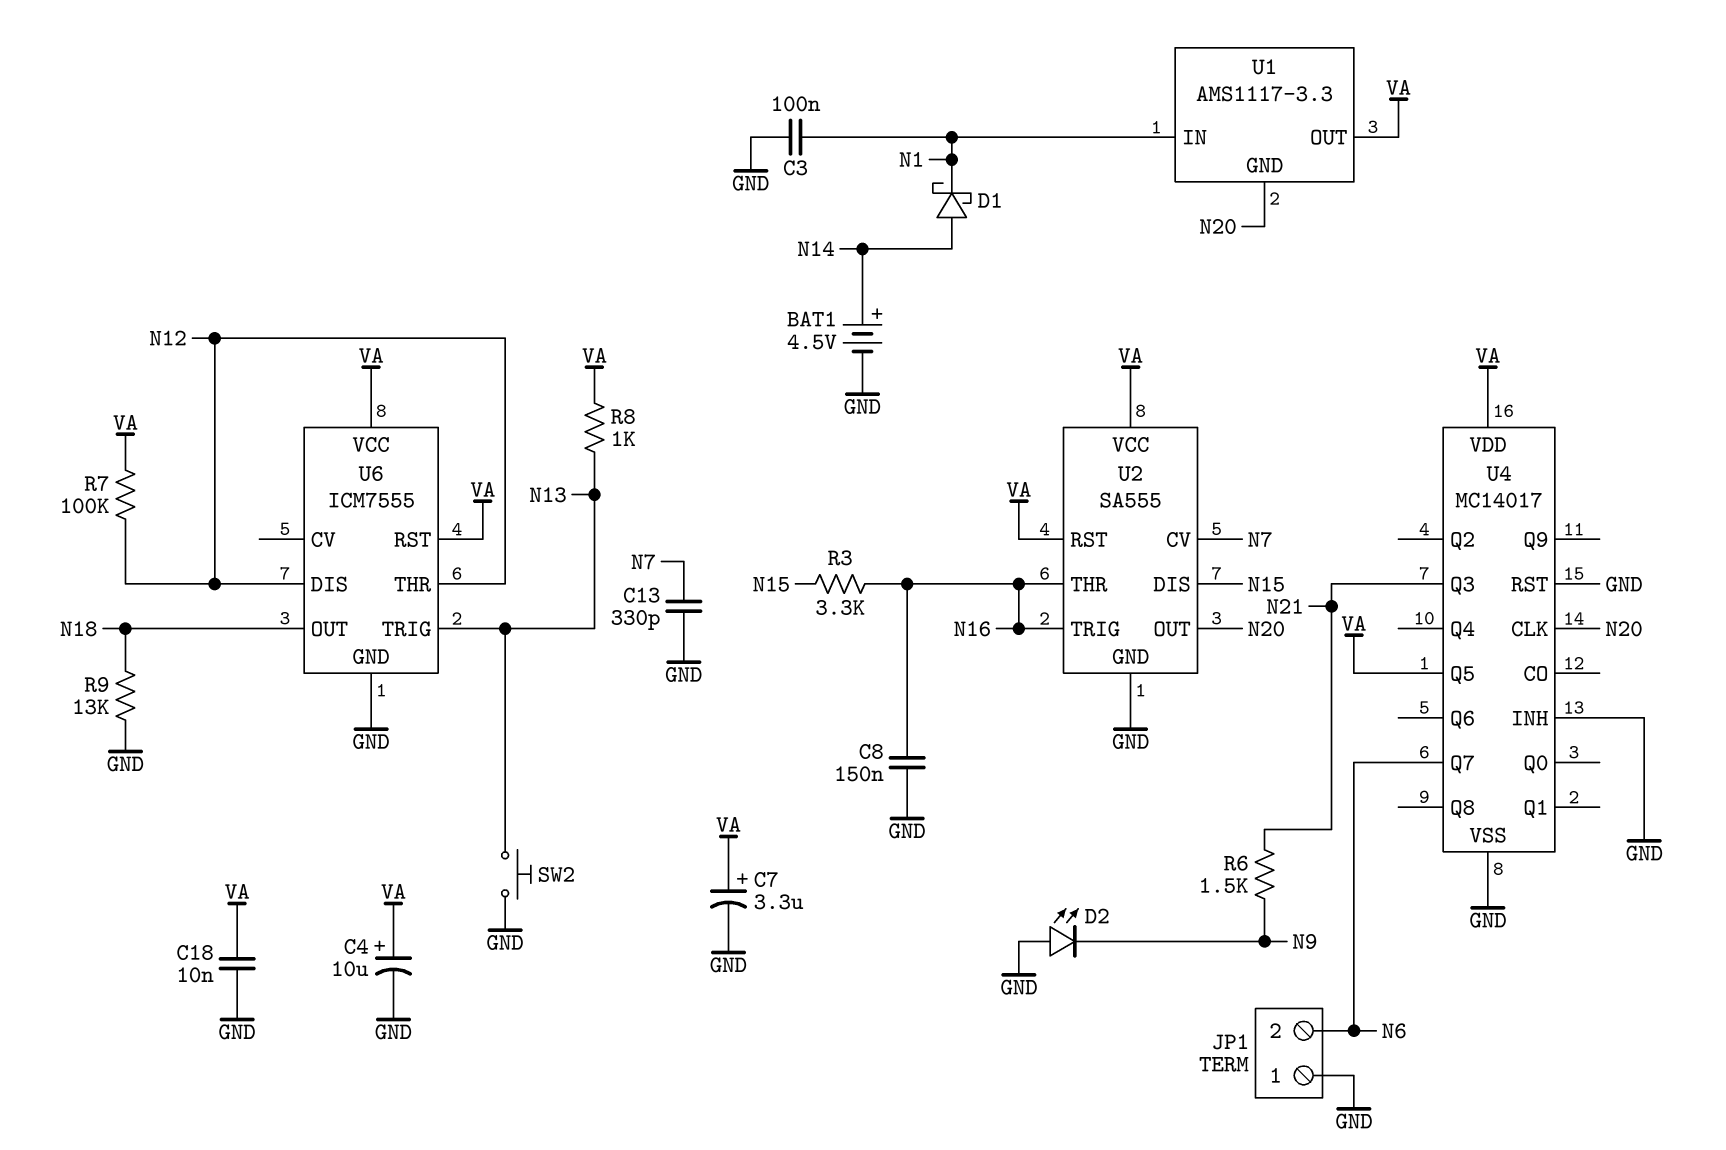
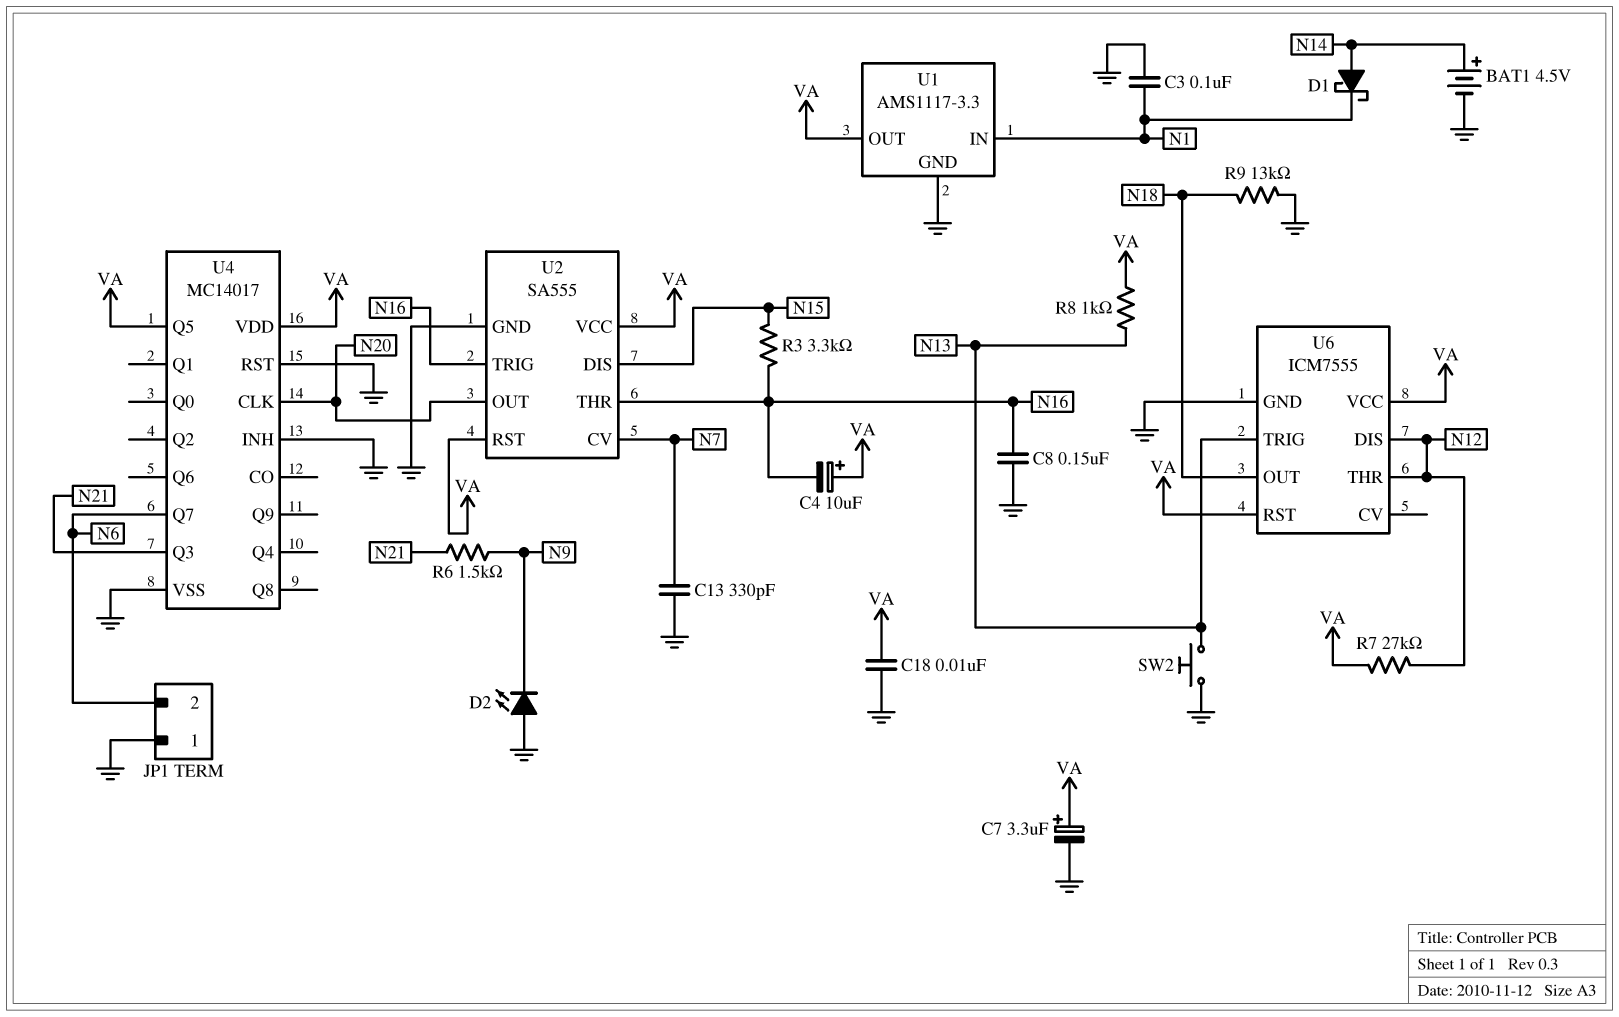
C4: 10uF (plus VA, minus GND) -> 10uF (plus VA, minus N16)
R7: 100k (N12, VA) -> 27k (N12, VA)
U1 pin GND: N20 -> GND

